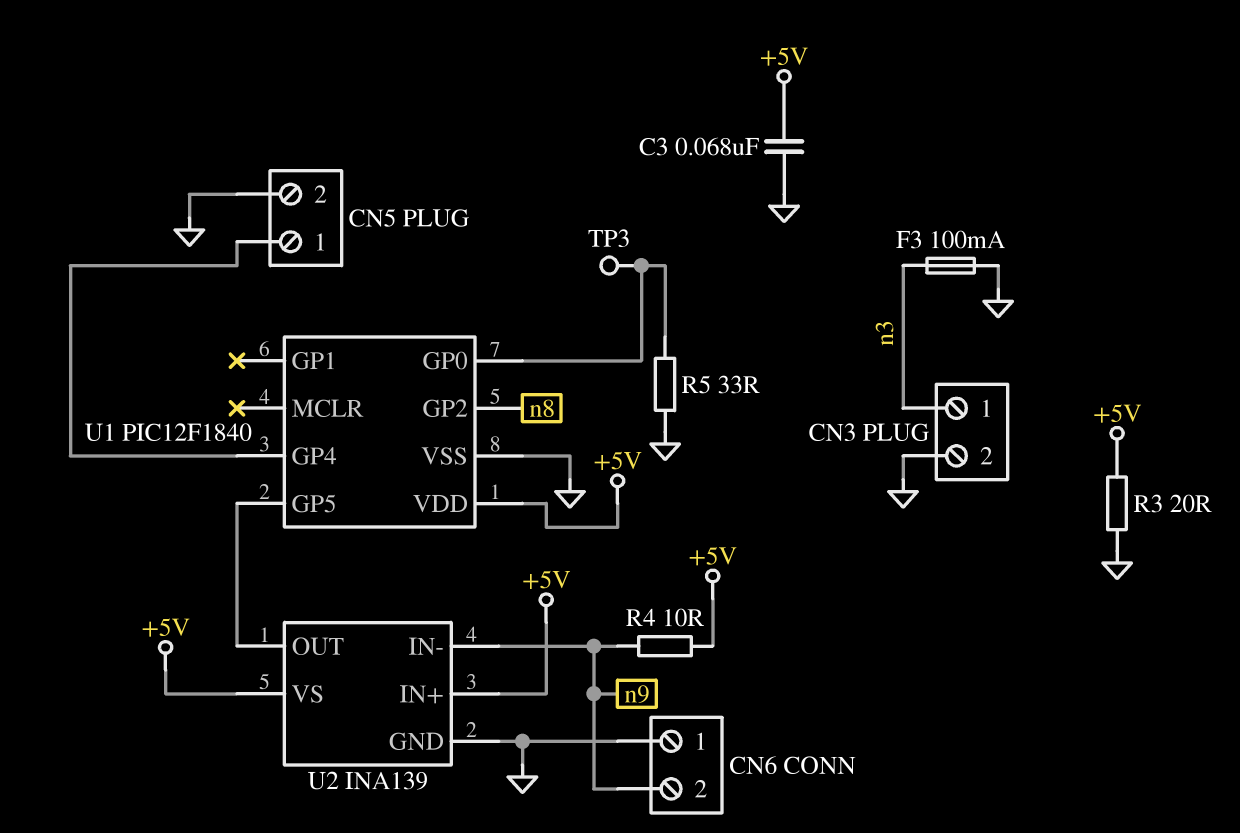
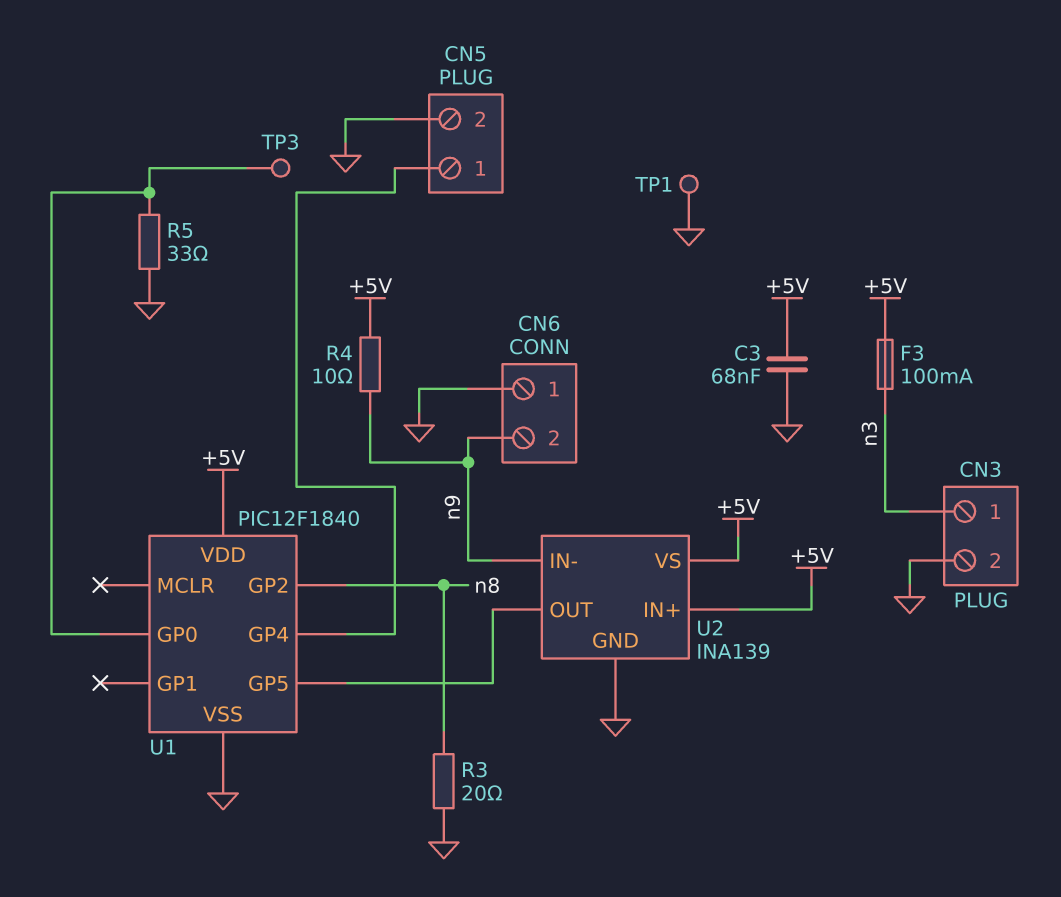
F3: 100mA (GND, n3) -> 100mA (+5V, n3)
R3: 20 (+5V, GND) -> 20 (GND, n8)
TP1: none -> test point (GND)

